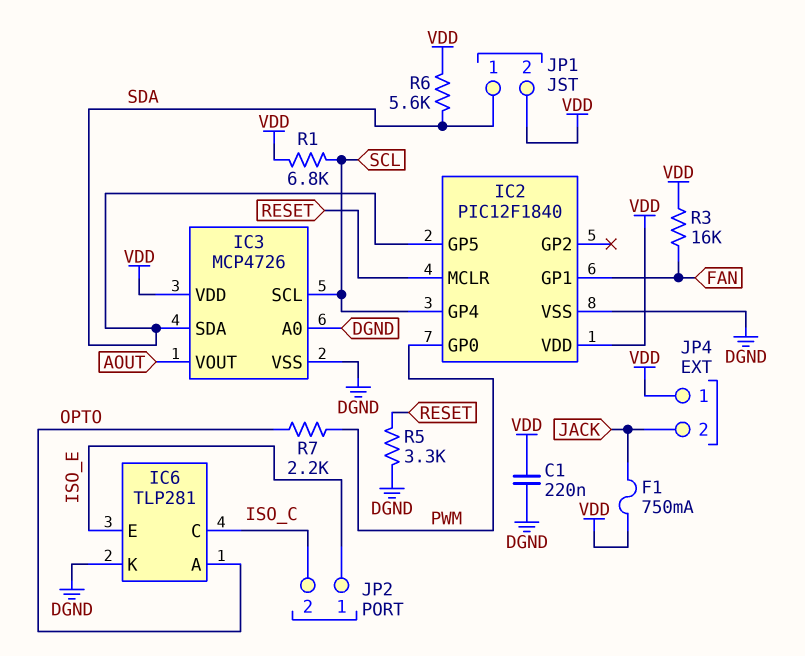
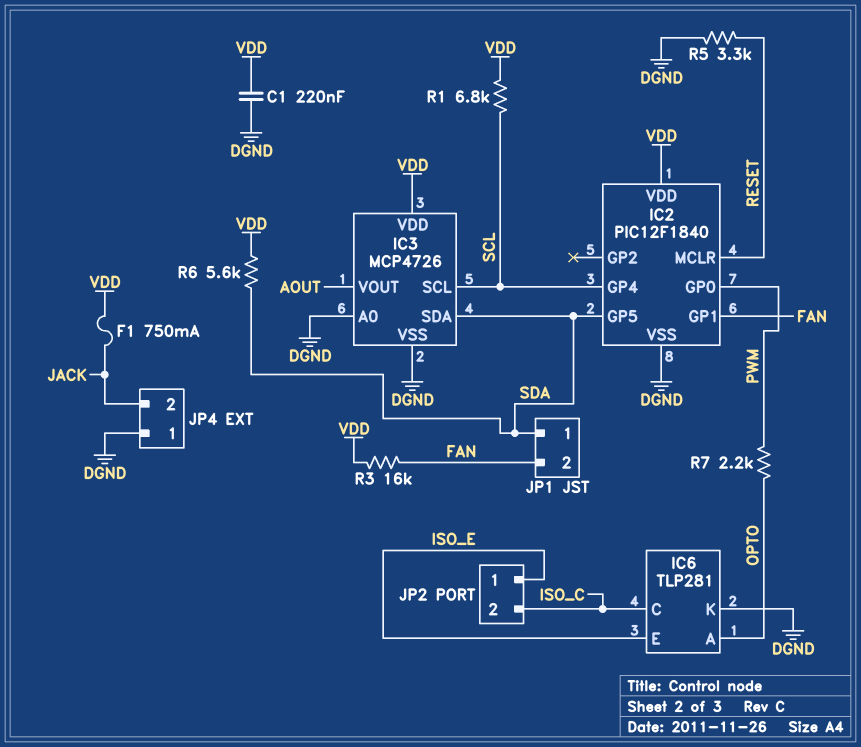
JP1 pin 2: VDD -> FAN
JP4 pin 1: VDD -> DGND

